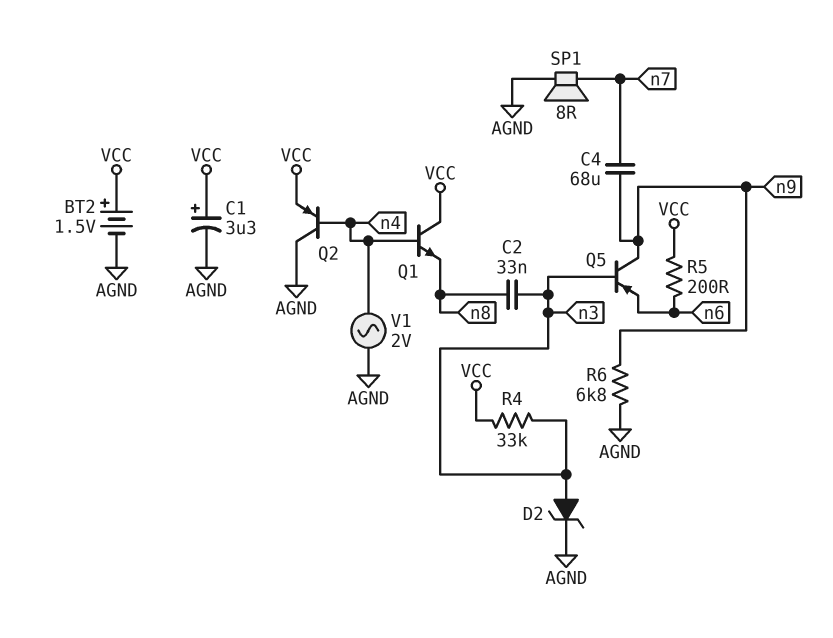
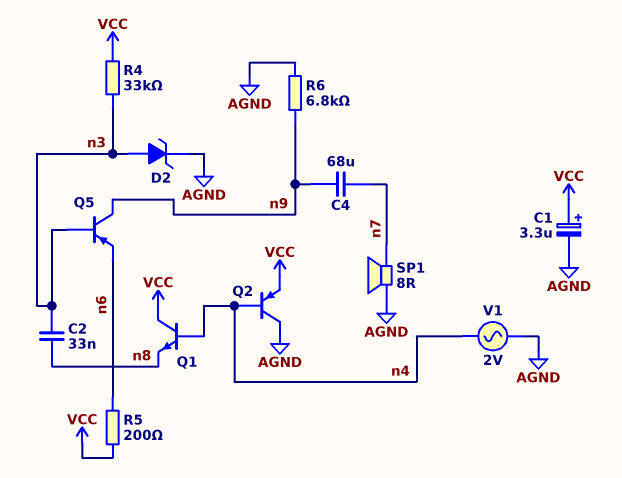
BT2: 1.5V (plus VCC, minus AGND) -> none

